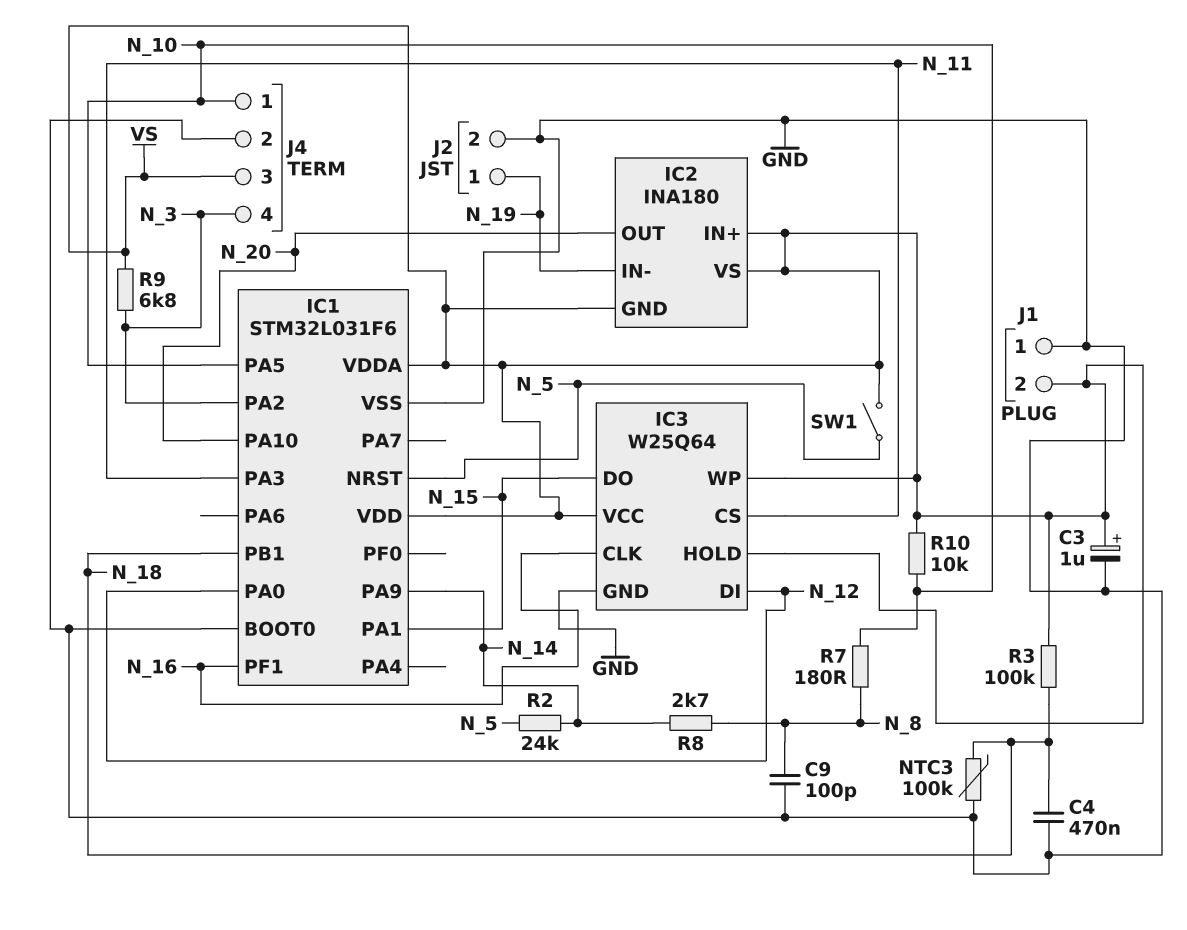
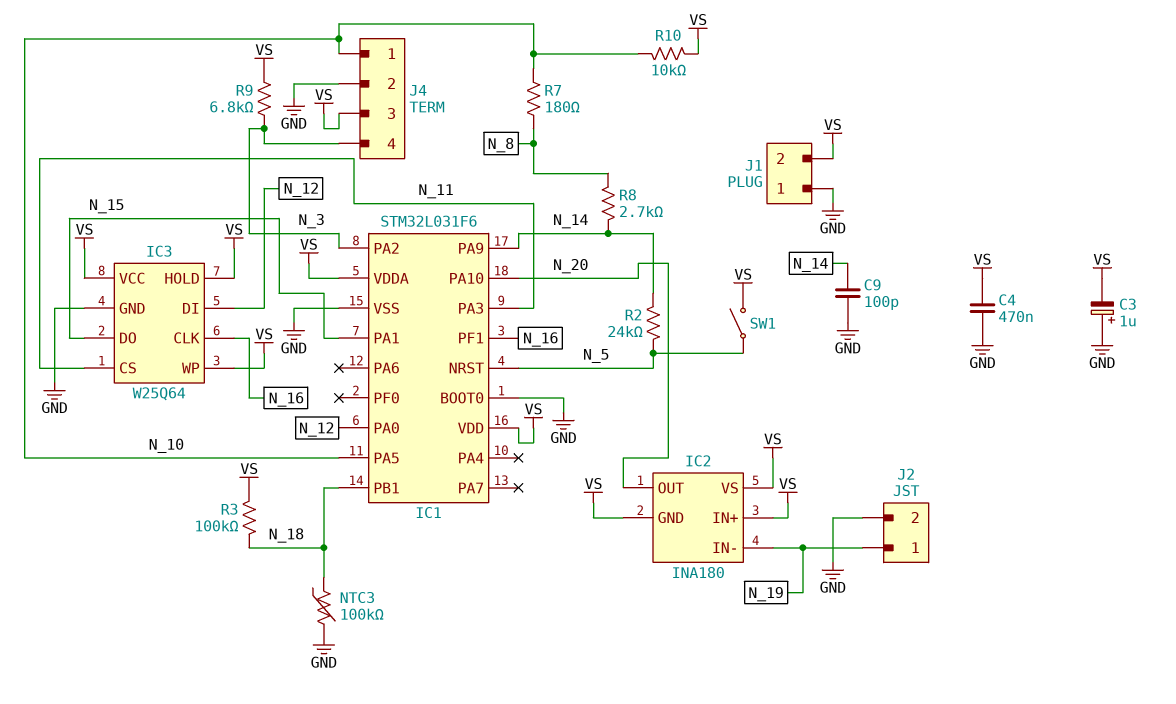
C3: 1uF (plus VS, minus GND) -> 1uF (plus GND, minus VS)
C4: 470nF (GND, N_18) -> 470nF (GND, VS)
C9: 100pF (GND, N_8) -> 100pF (GND, N_14)

